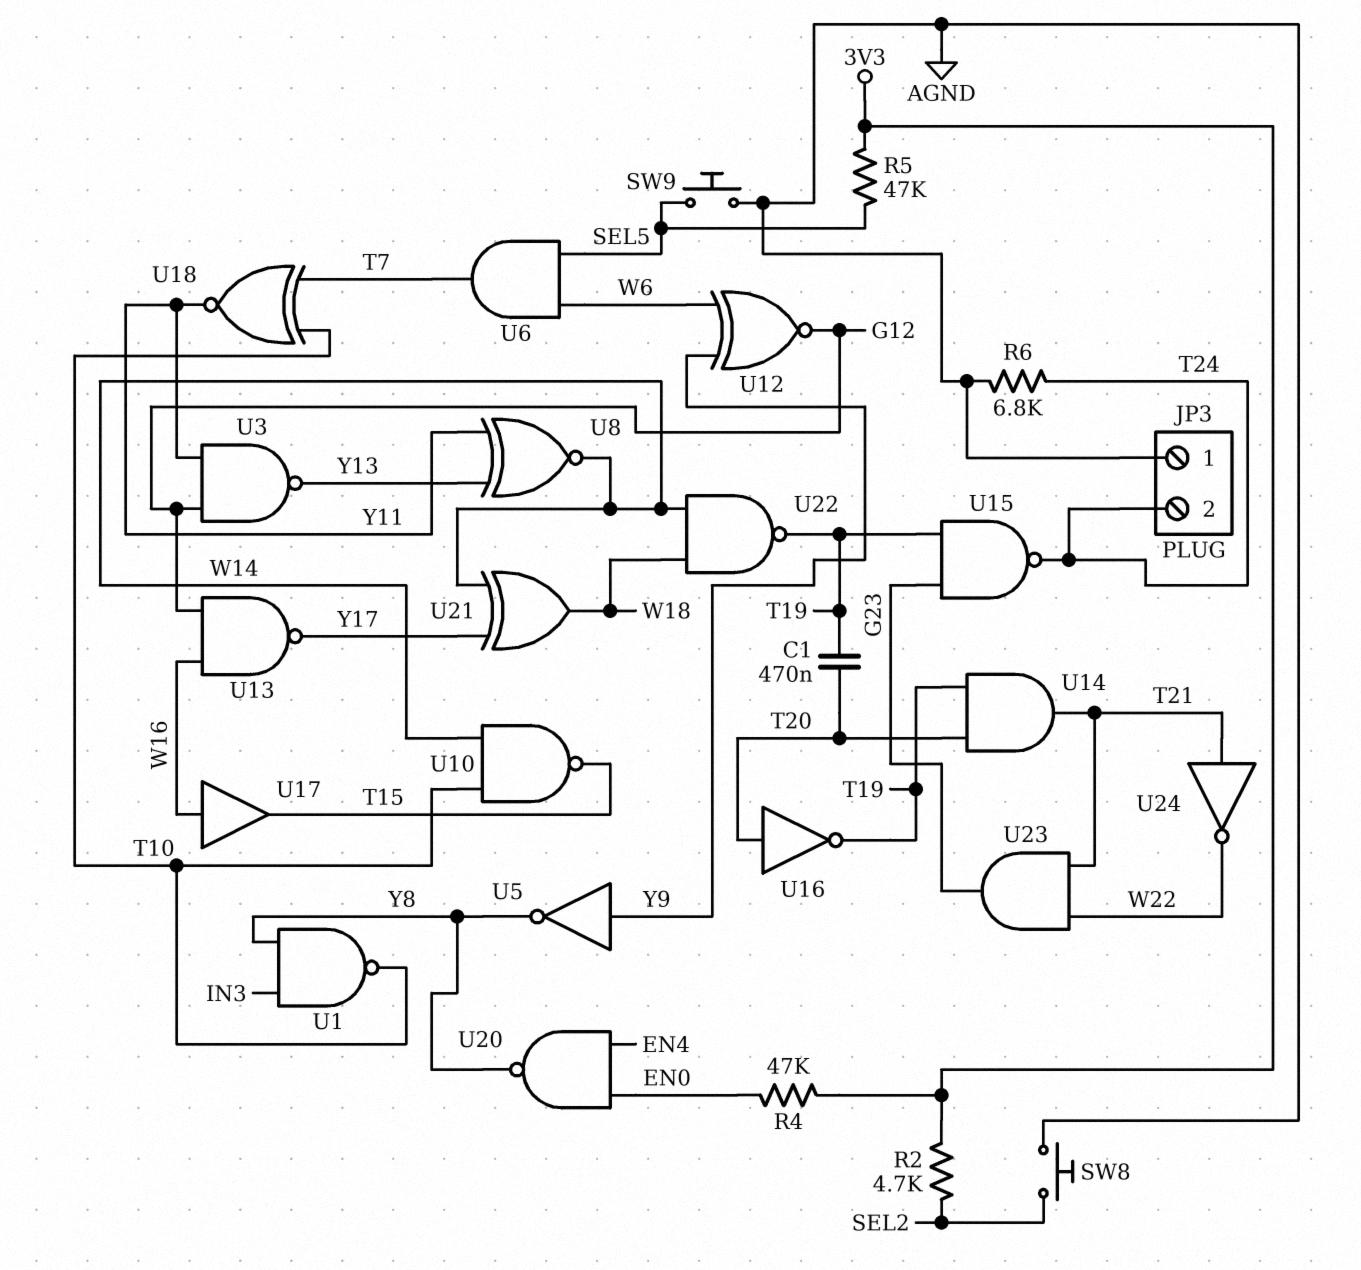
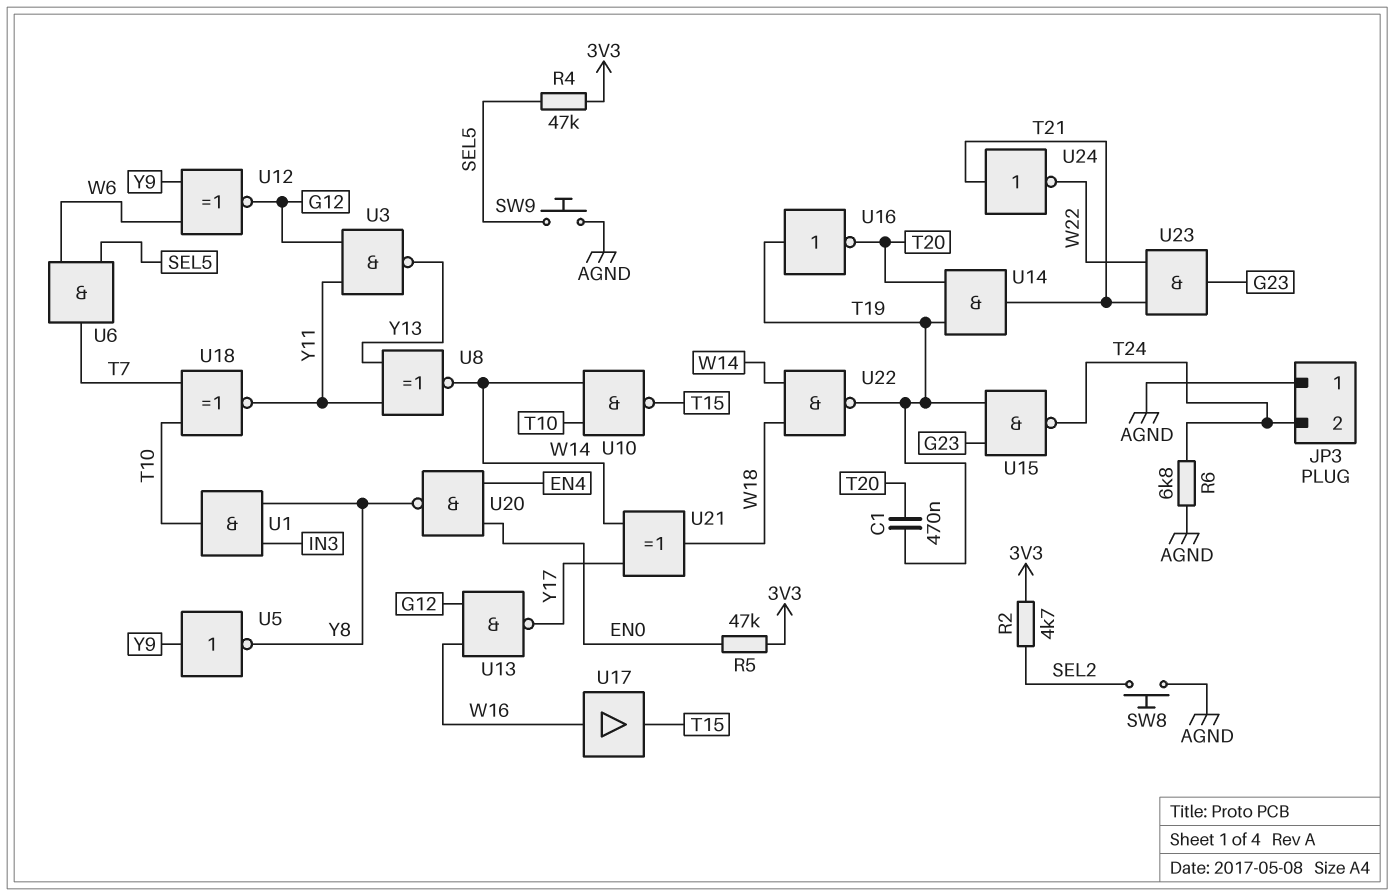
R4: 47k (3V3, EN0) -> 47k (3V3, SEL5)
R5: 47k (3V3, SEL5) -> 47k (3V3, EN0)
U1: NAND (in IN3, in Y8, out T10) -> AND (in IN3, in Y8, out T10)
U16: NOT (in T20, out T19) -> NOT (in T19, out T20)

